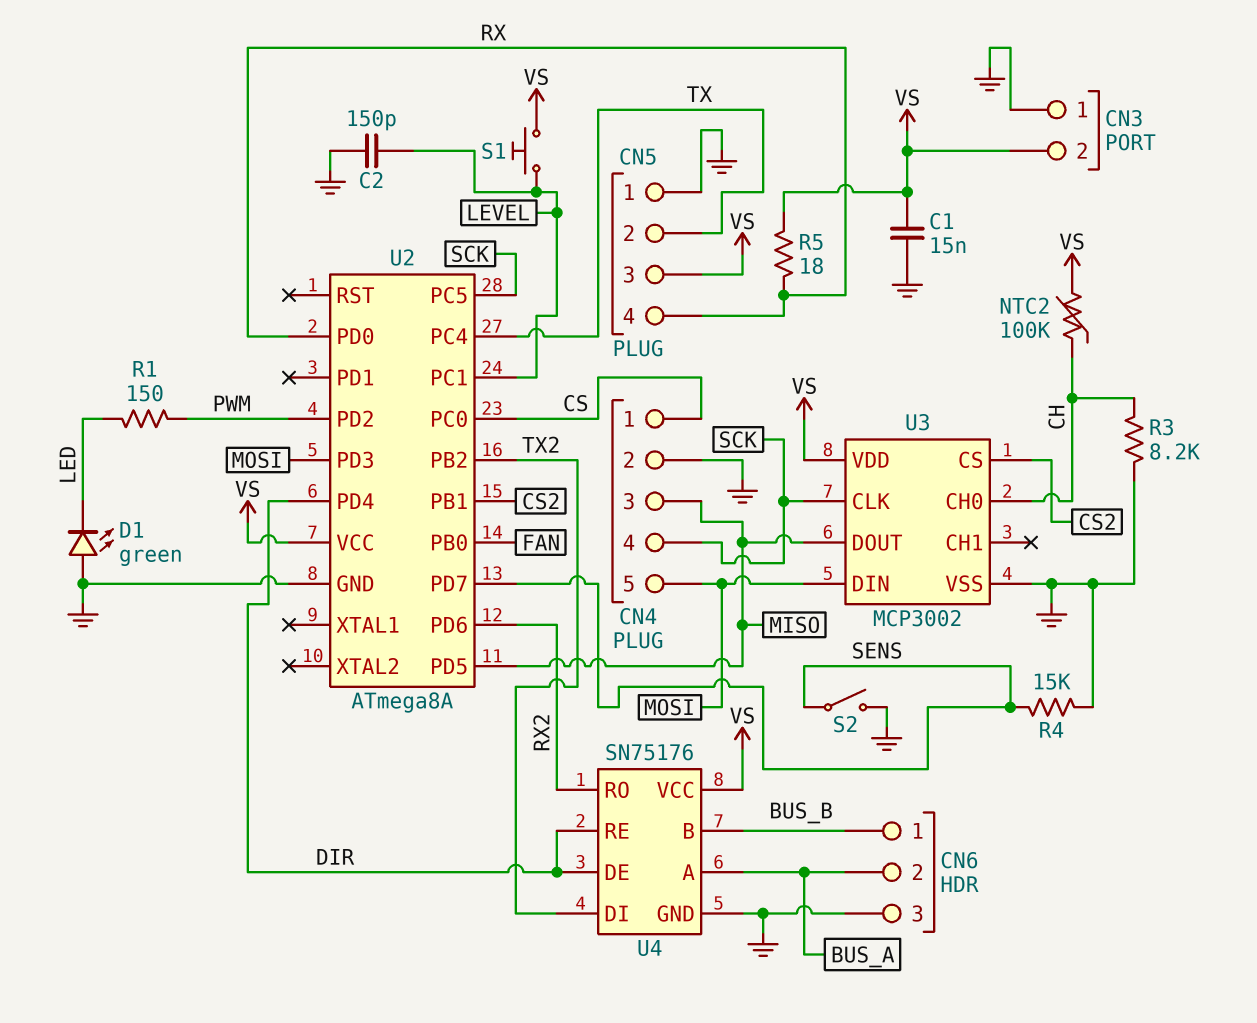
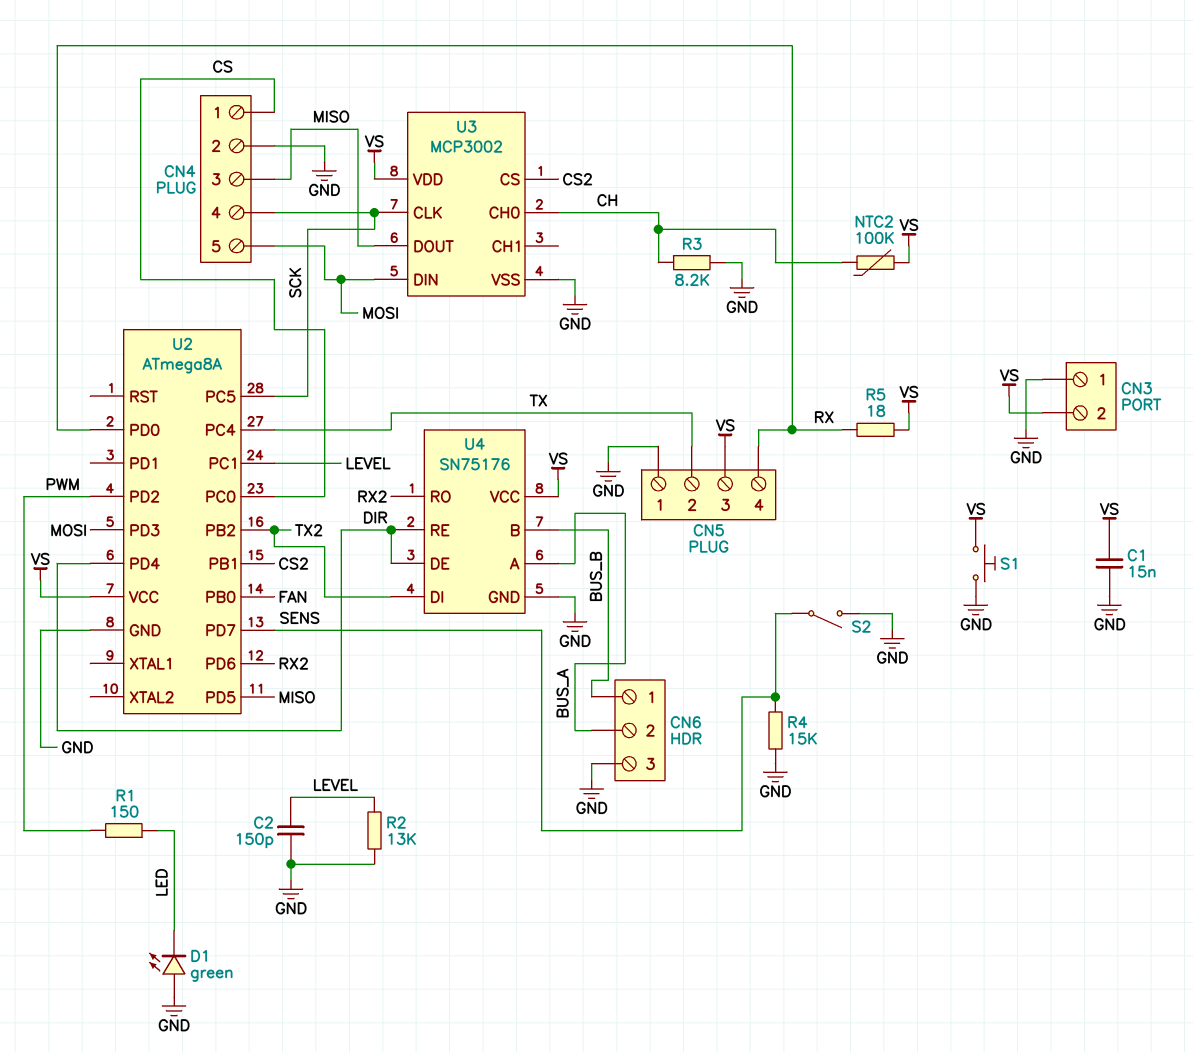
R2: none -> 13k (GND, LEVEL)
S1: button (LEVEL, VS) -> button (GND, VS)

